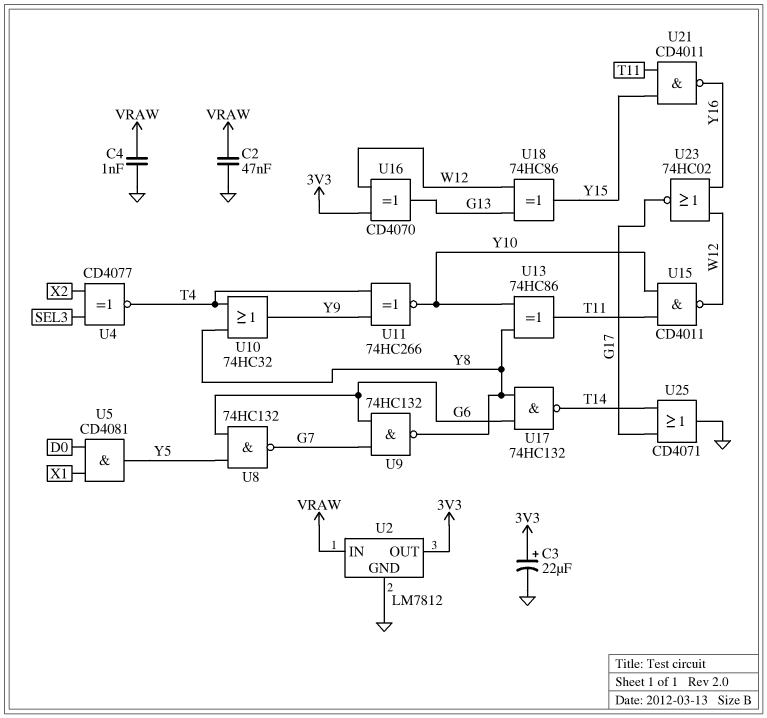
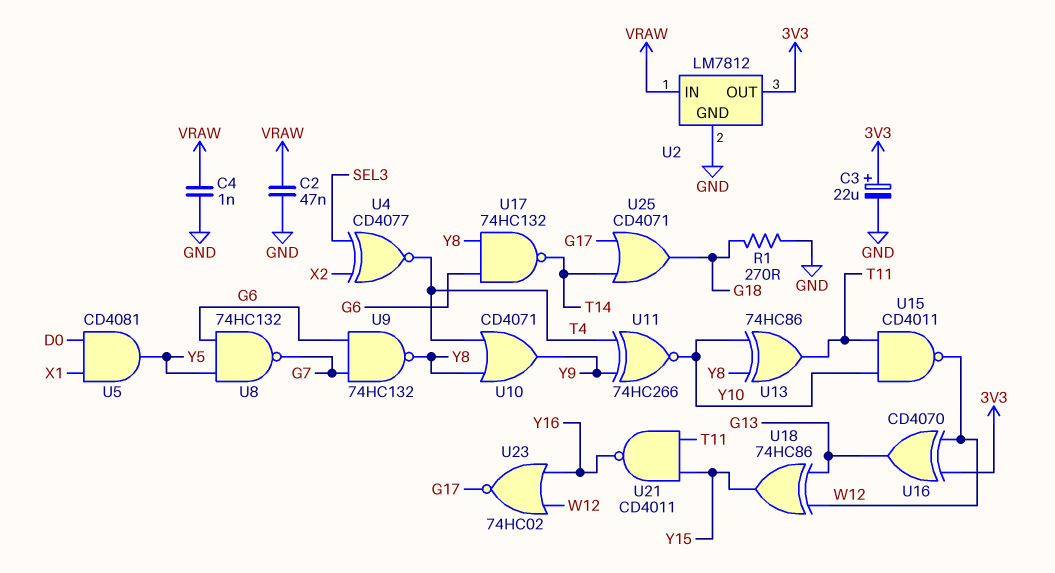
R1: none -> 270 (G18, GND)
U10: OR 74HC32 (in T4, in Y8, out Y9) -> OR CD4071 (in T4, in Y8, out Y9)
U25: OR CD4071 (in G17, in T14, out GND) -> OR CD4071 (in G17, in T14, out G18)

